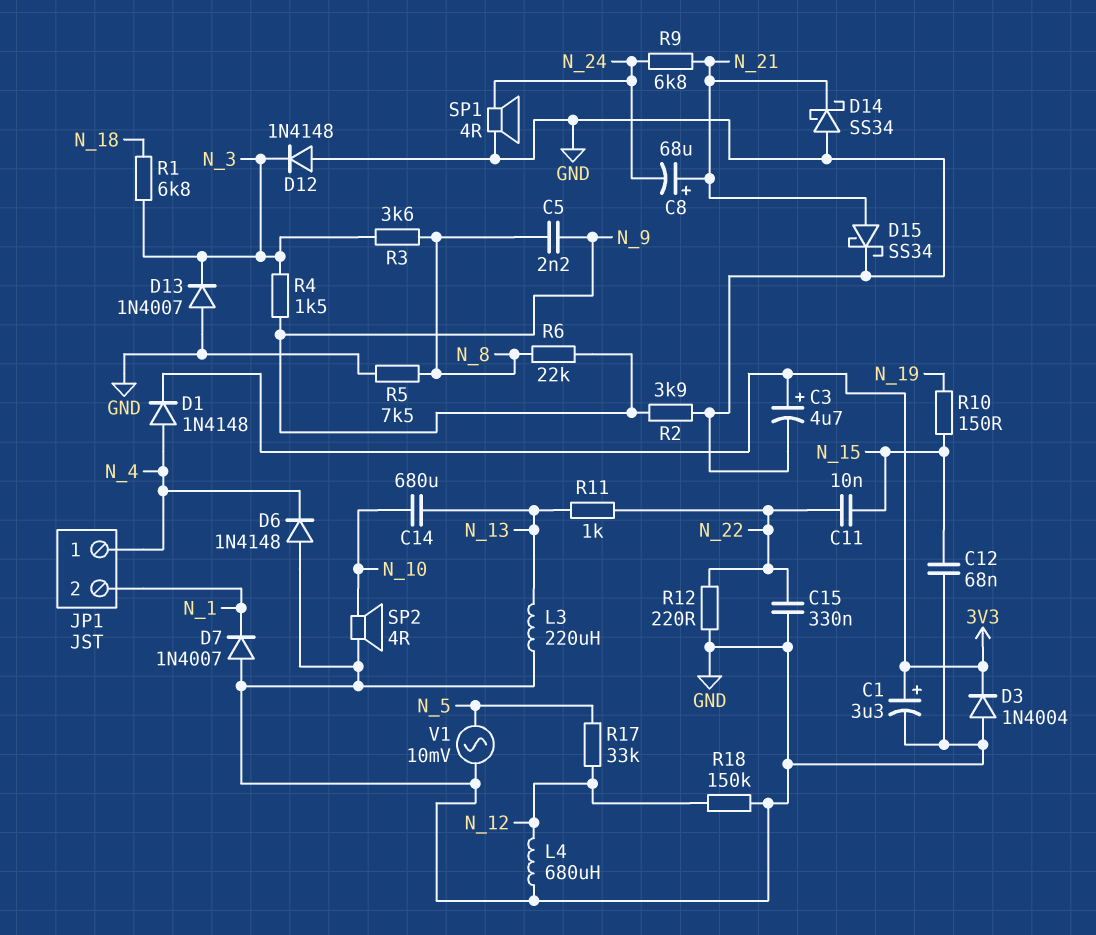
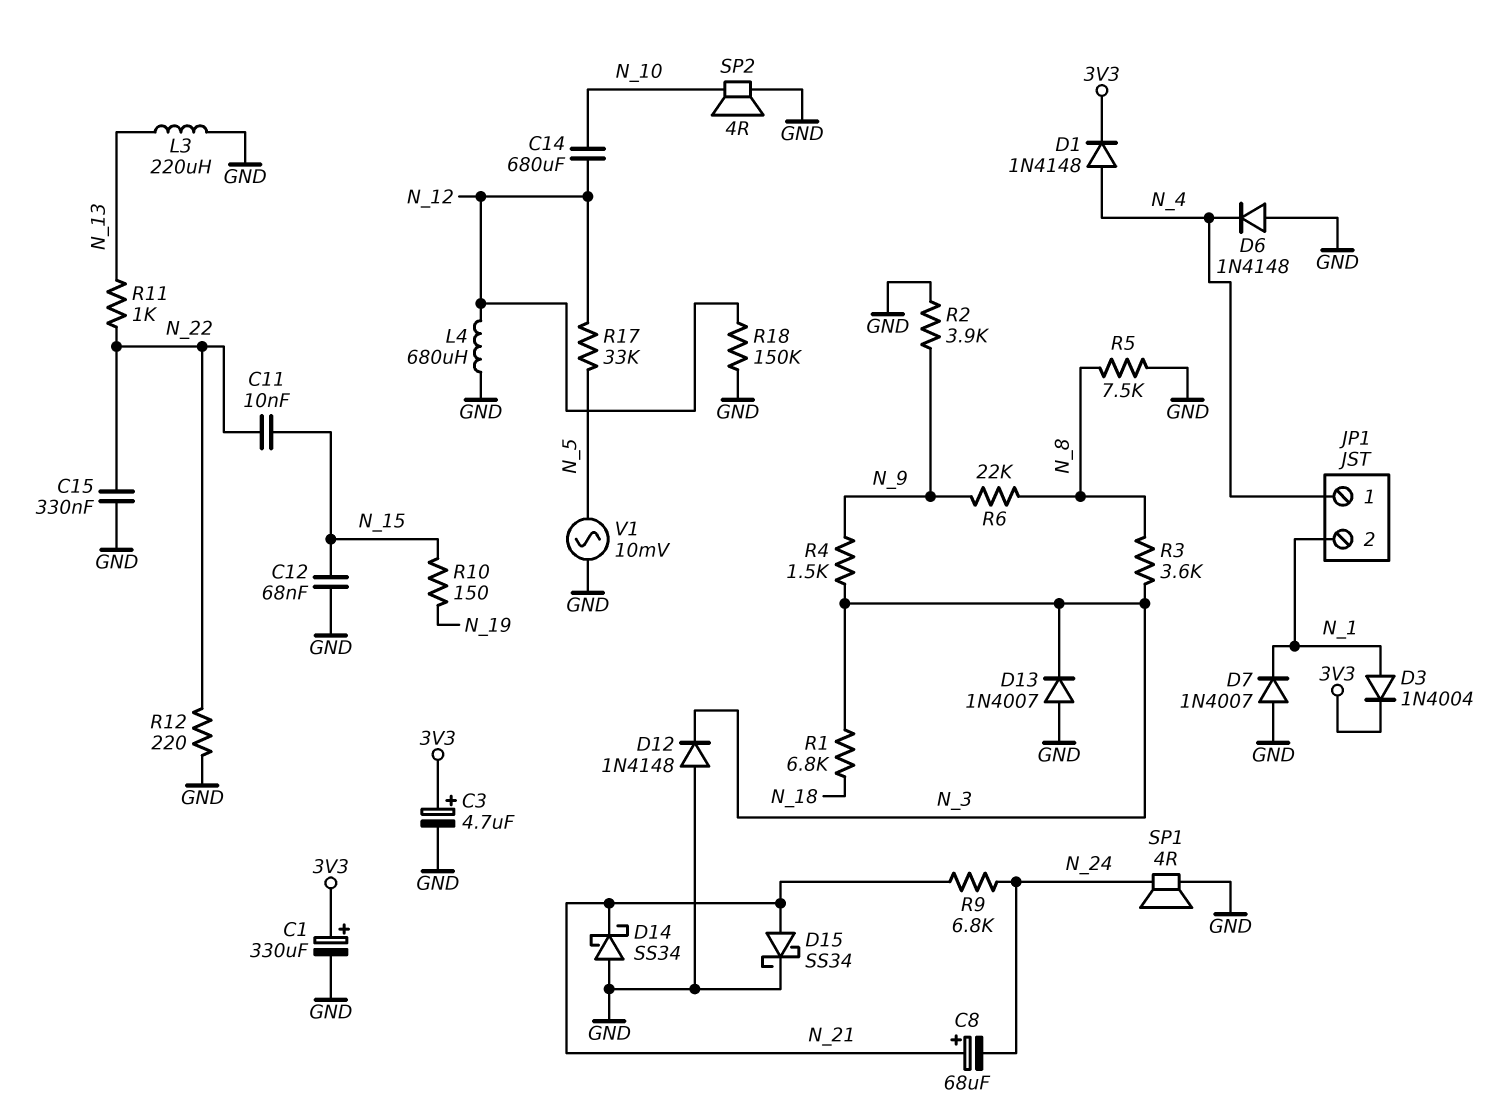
C1: 3.3uF (plus 3V3, minus GND) -> 330uF (plus 3V3, minus GND)
C5: 2.2nF (N_8, N_9) -> none
C14: 680uF (N_10, N_13) -> 680uF (N_10, N_12)
D3: diode 1N4004 (A GND, K 3V3) -> diode 1N4004 (A N_1, K 3V3)

